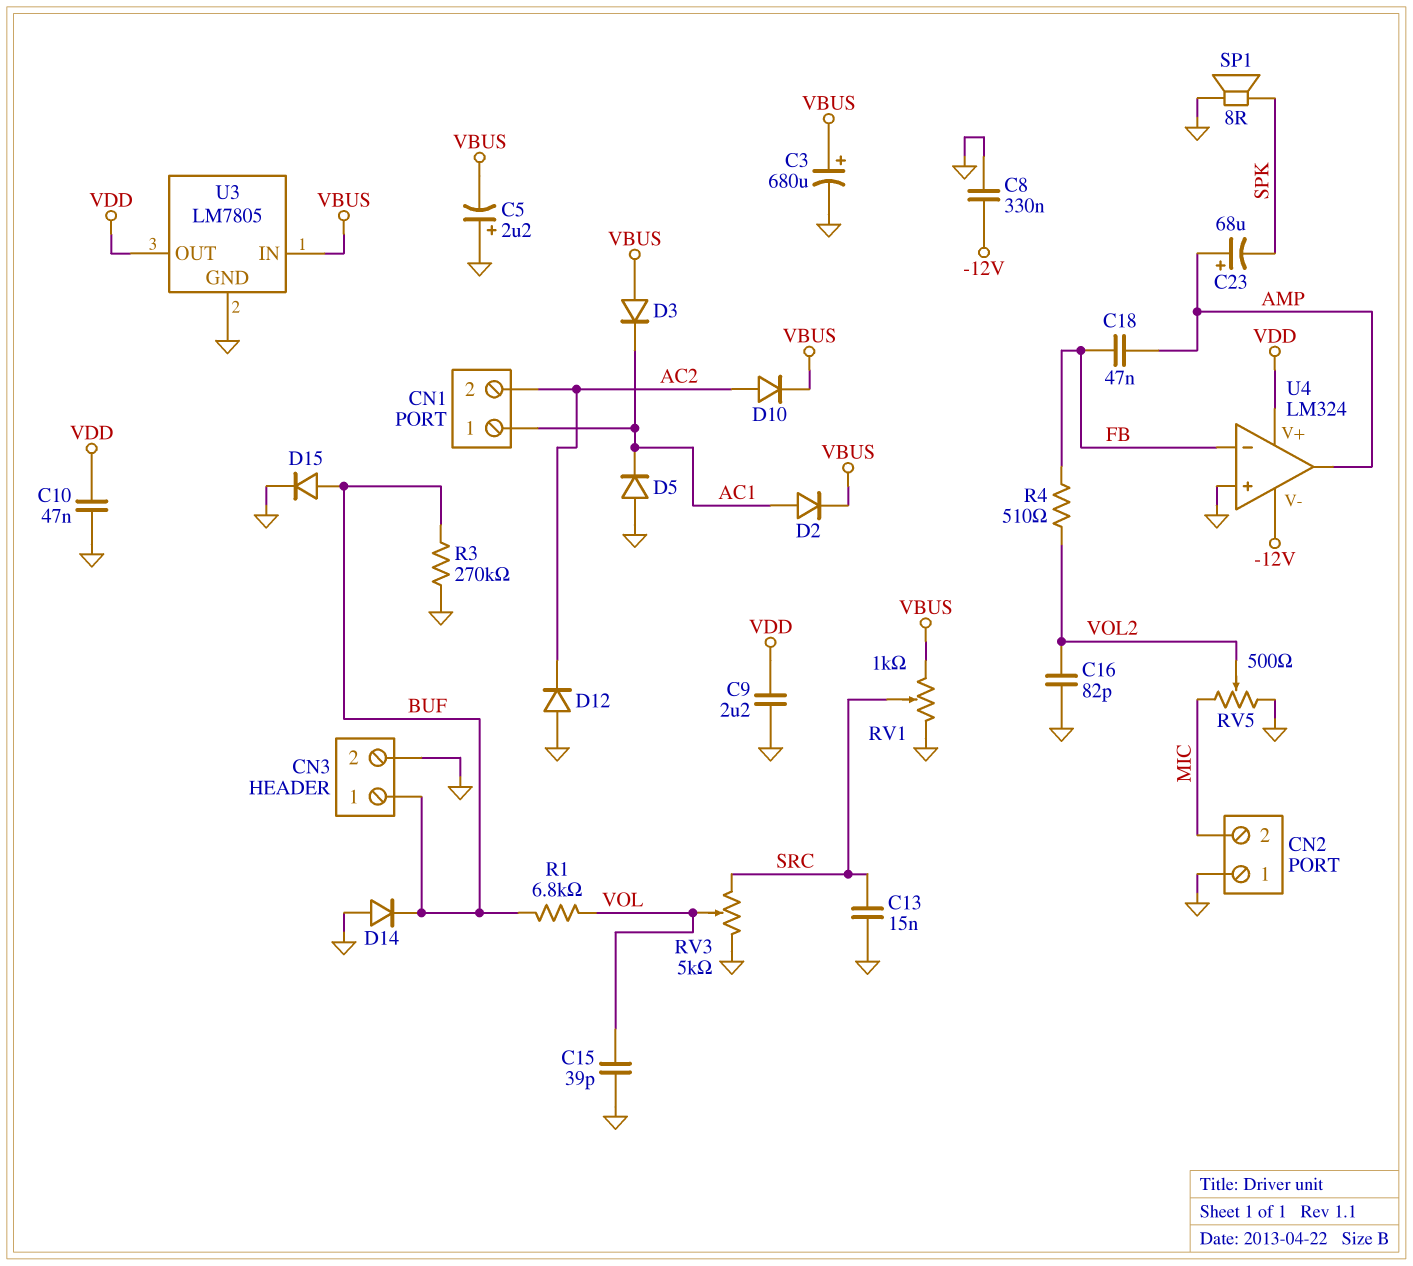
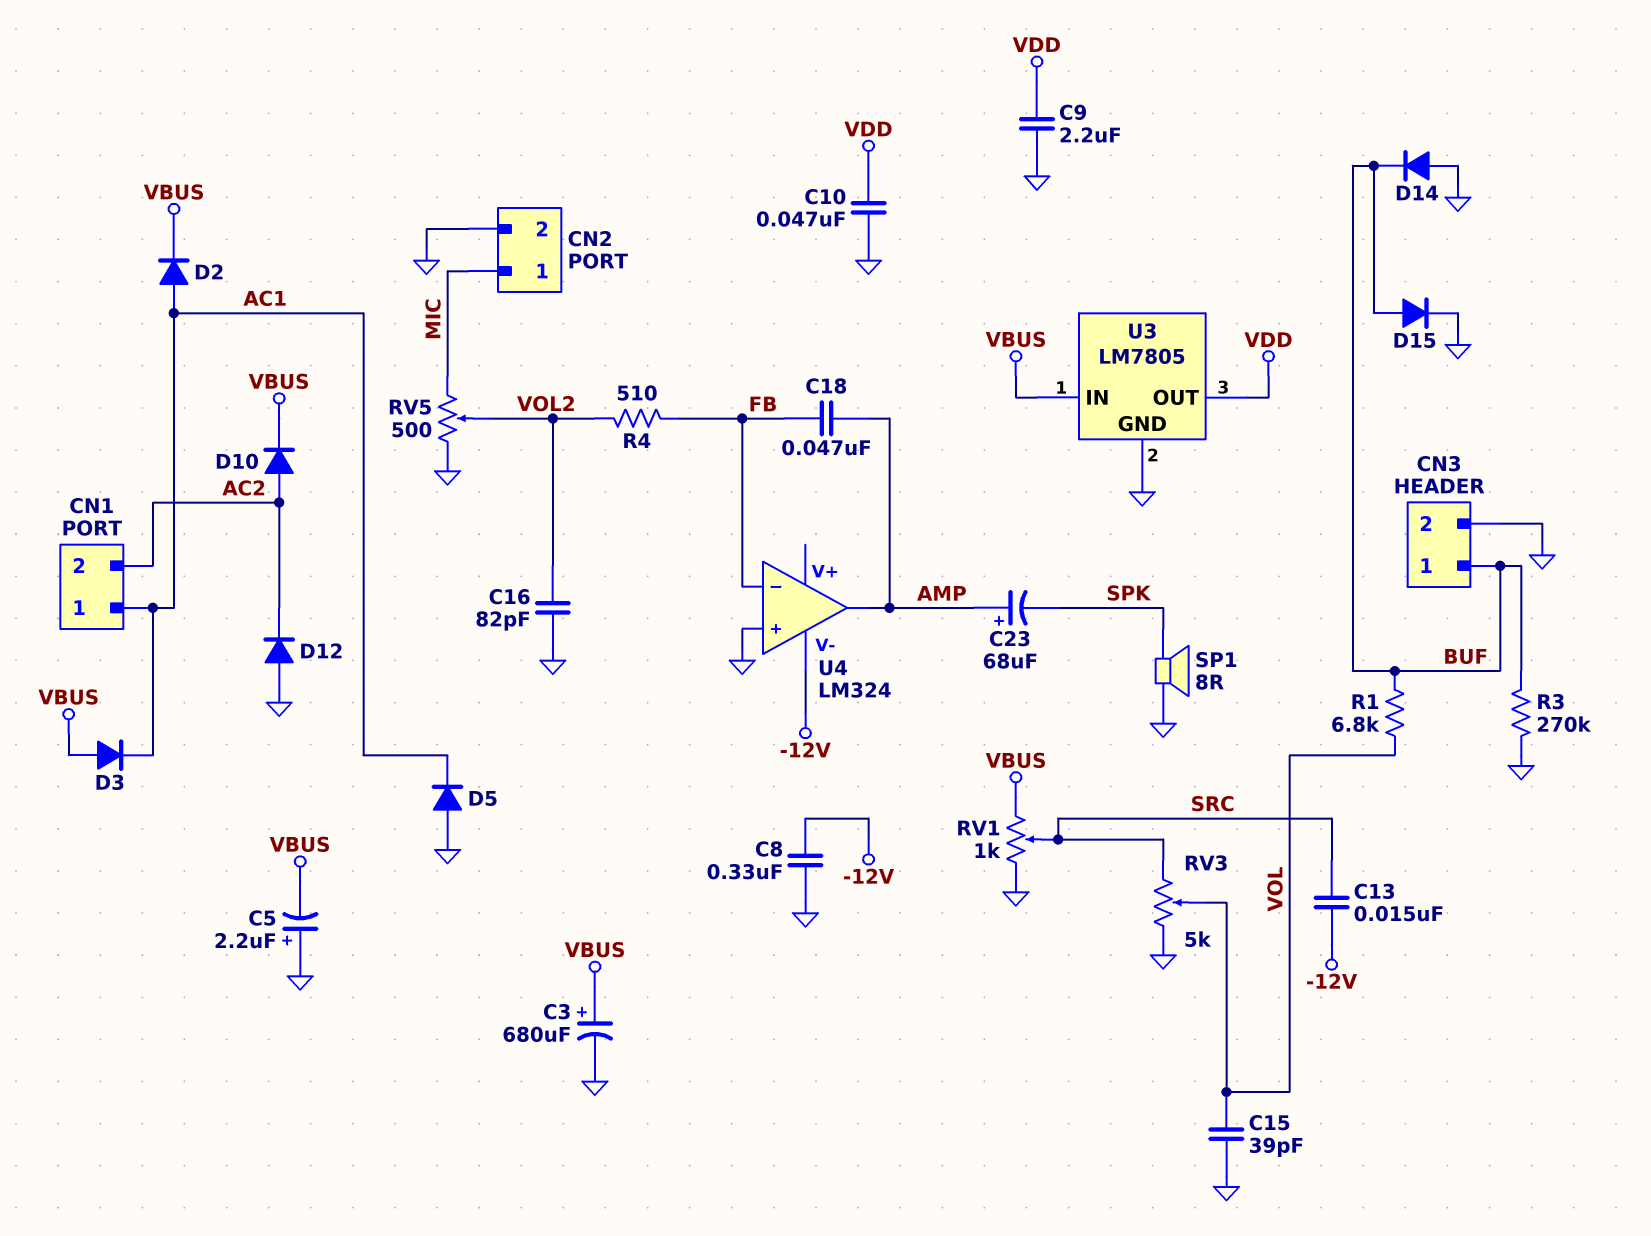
C13: 15nF (GND, SRC) -> 15nF (-12V, SRC)
CN2 pin 1: GND -> MIC
CN2 pin 2: MIC -> GND
U4 pin V+: VDD -> none

